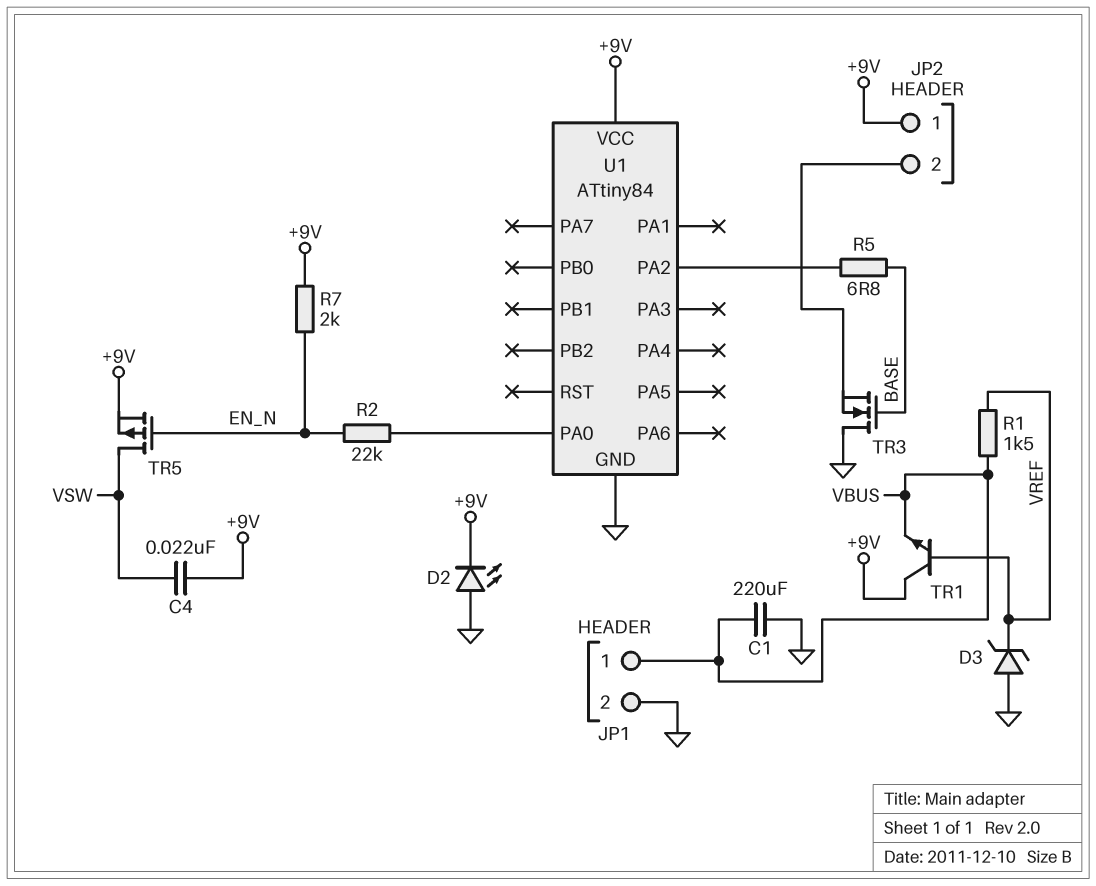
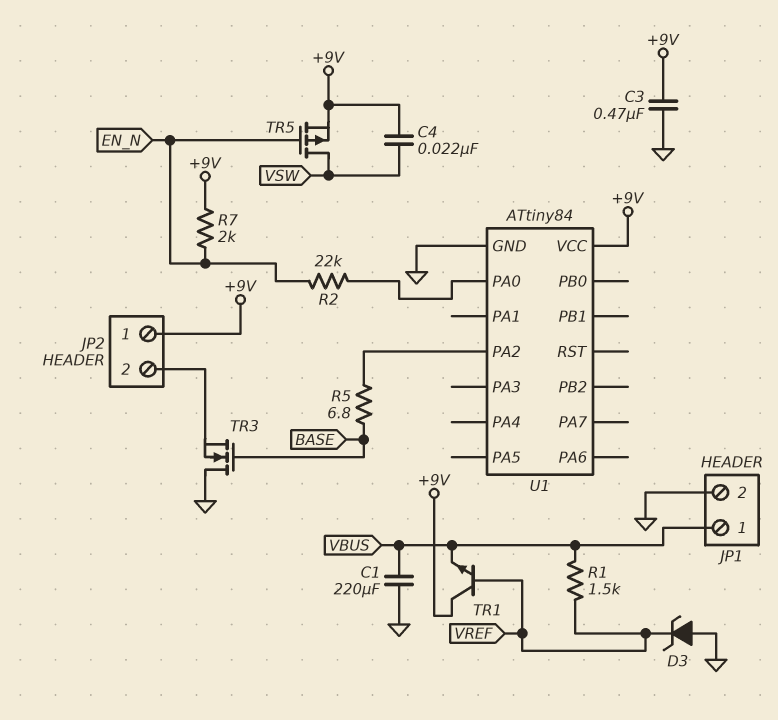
C3: none -> 470nF (+9V, GND)
D2: LED (A GND, K +9V) -> none

